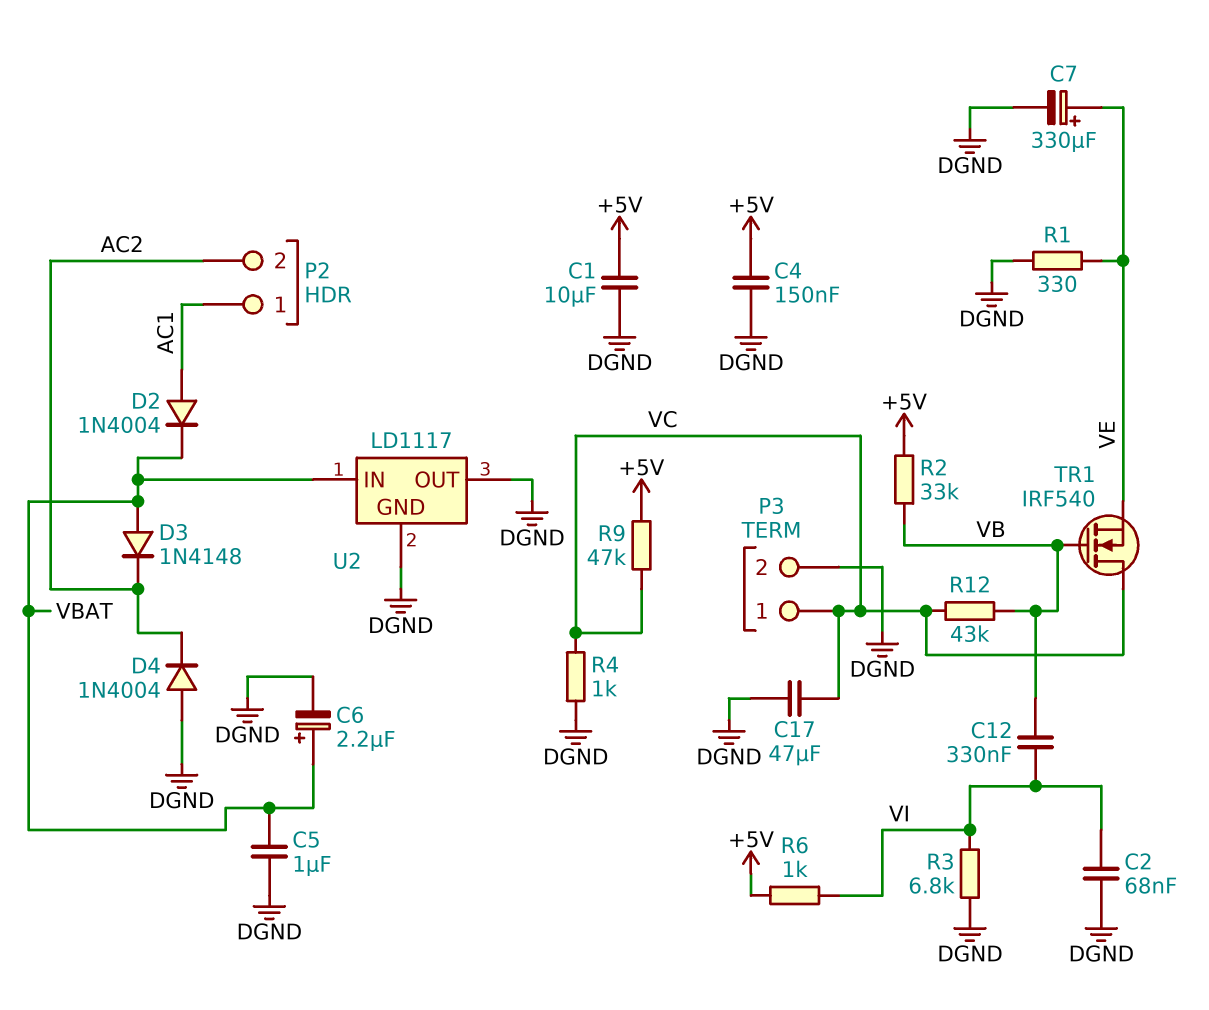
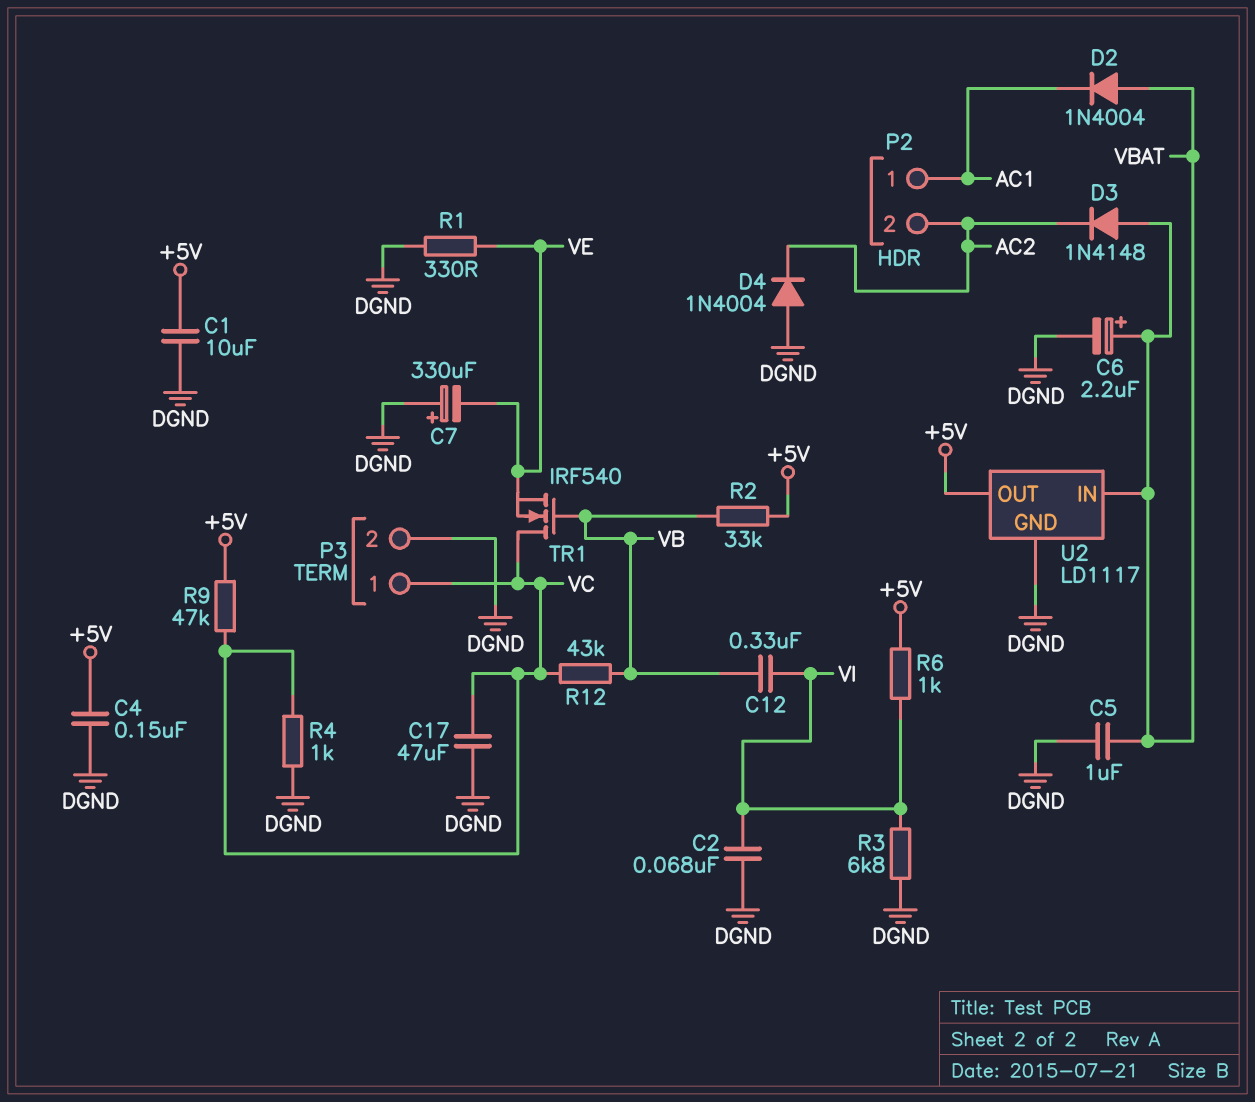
C7: 330uF (plus VE, minus DGND) -> 330uF (plus DGND, minus VE)
D2: diode 1N4004 (A AC1, K VBAT) -> diode 1N4004 (A VBAT, K AC1)
U2 pin OUT: DGND -> +5V

